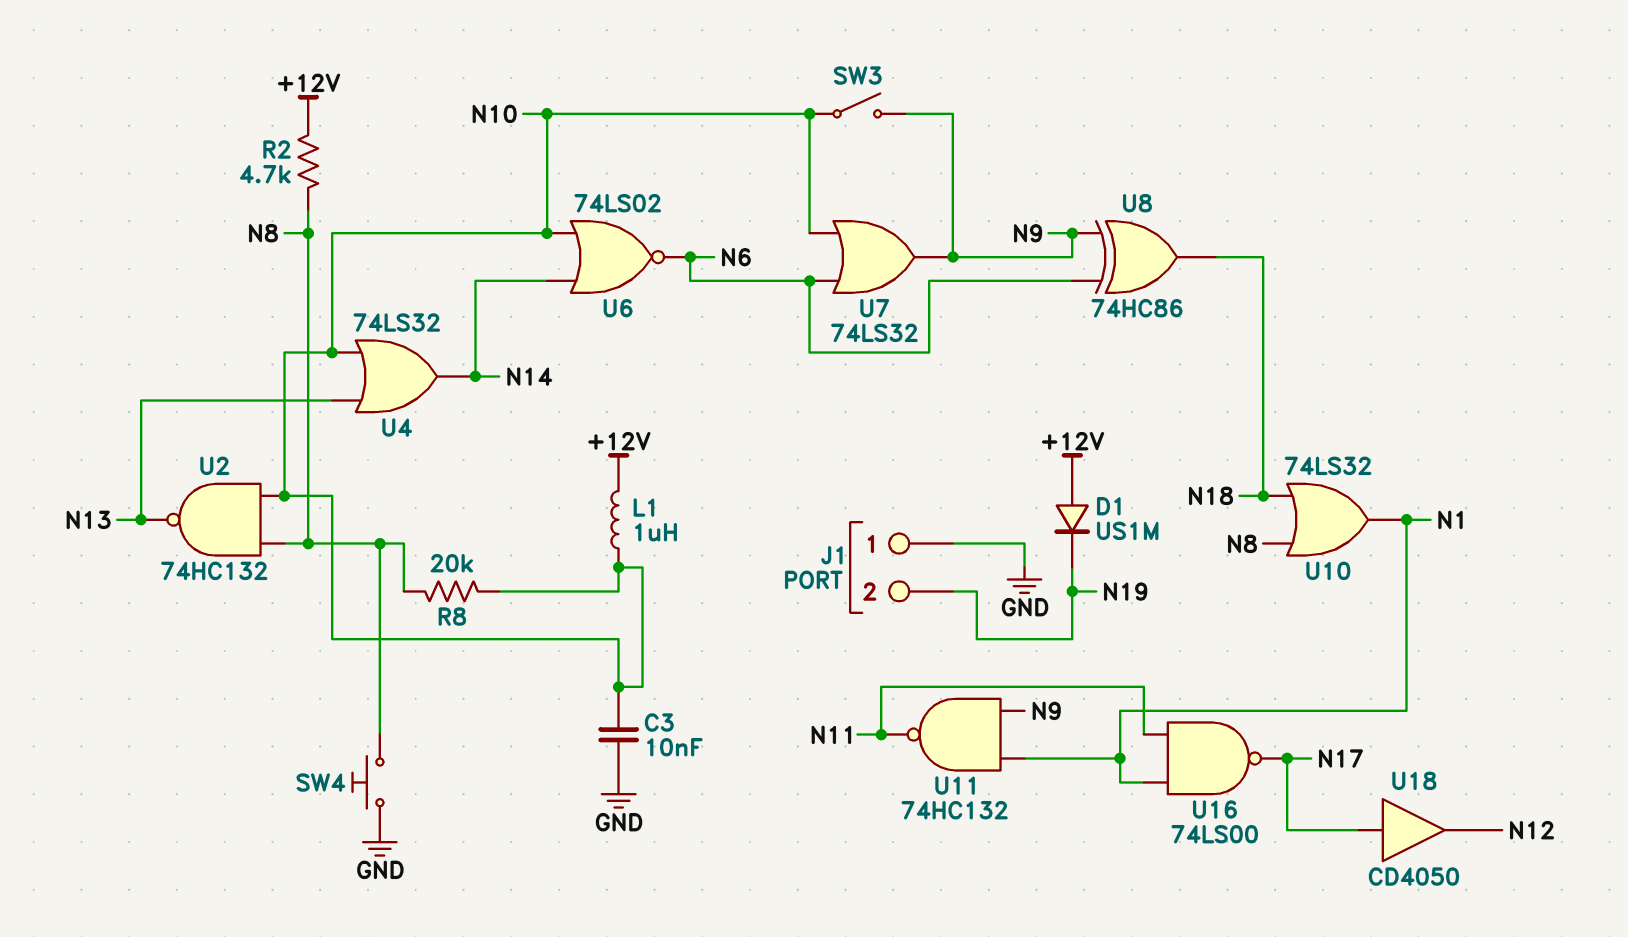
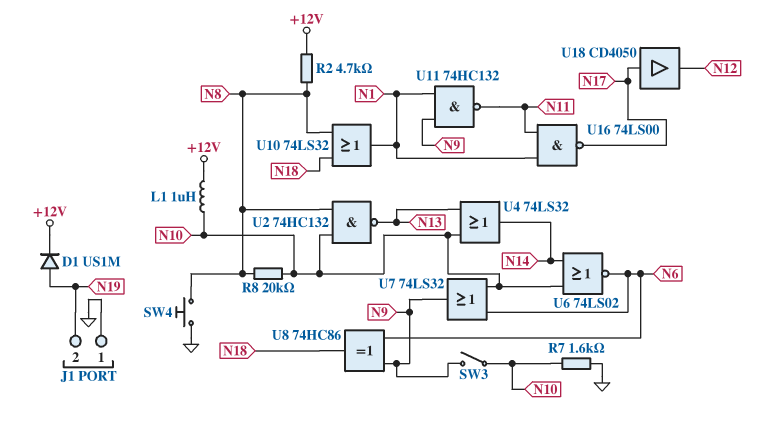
C3: 10nF (GND, N10) -> none
D1: diode US1M (A +12V, K N19) -> diode US1M (A N19, K +12V)
R7: none -> 1.6k (GND, N10)

